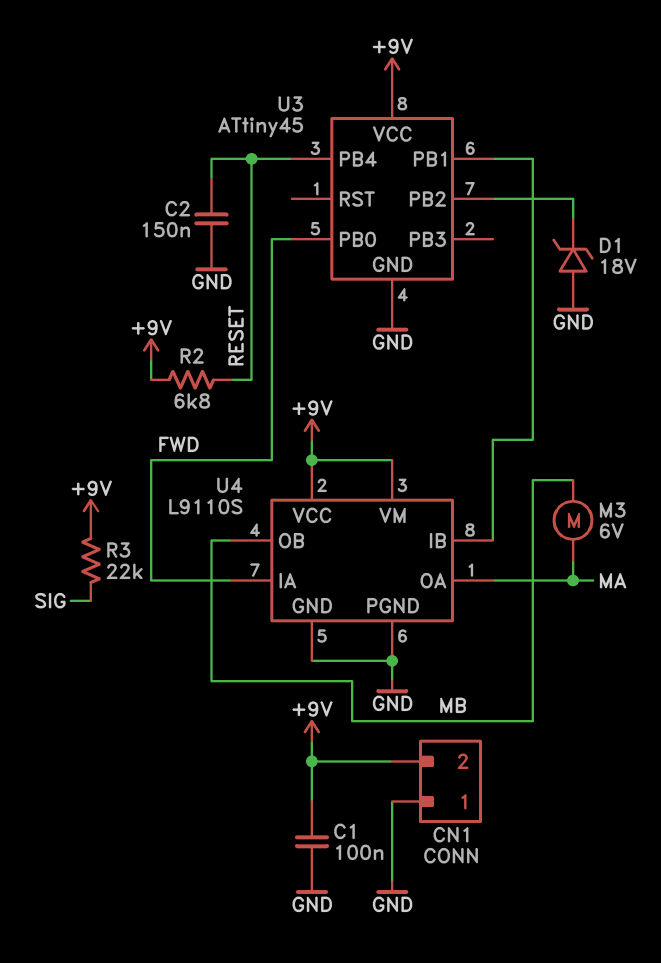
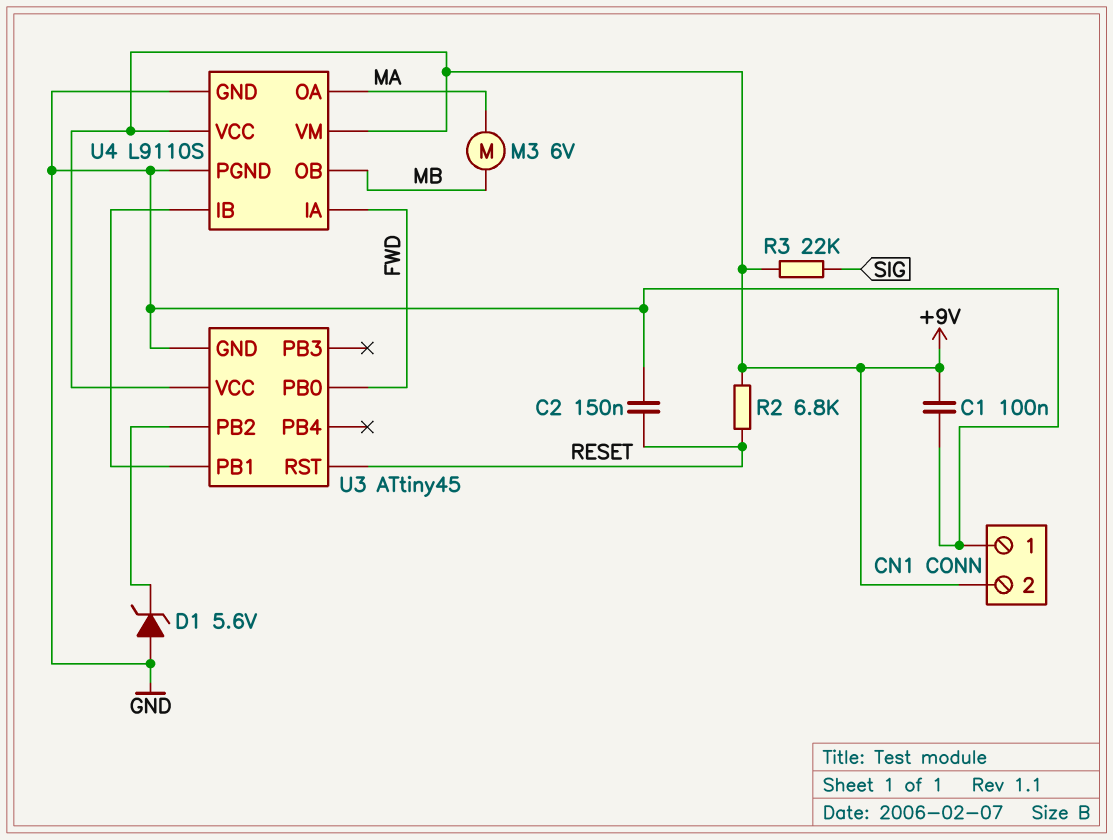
D1: zener 18V (A GND, K U3/PB2) -> zener 5.6V (A GND, K U3/PB2)
U3 pin PB4: RESET -> none
U3 pin RST: none -> RESET

